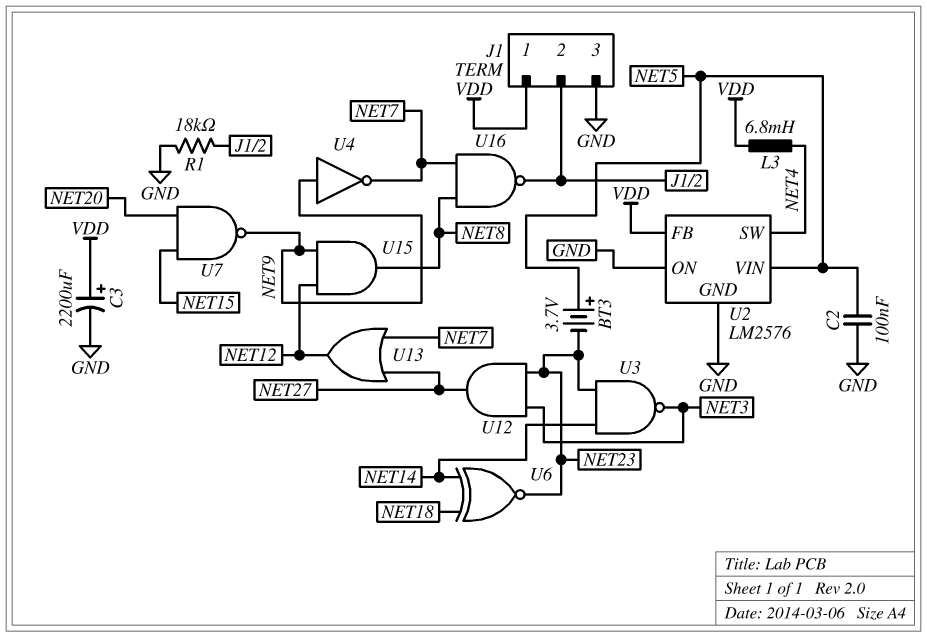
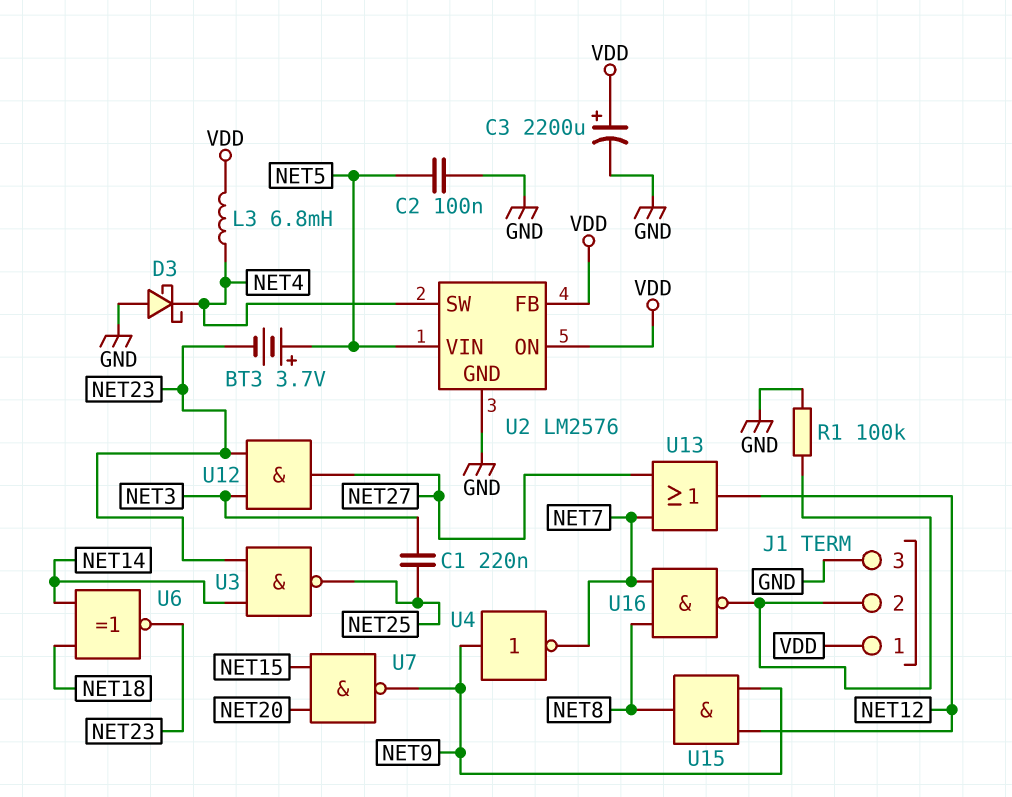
C1: none -> 220nF (NET3, NET25)
D3: none -> schottky (A GND, K NET4)
R1: 18k (GND, J1/2) -> 100k (GND, J1/2)
U2 pin ON: GND -> VDD
U3: NAND (in NET14, in NET23, out NET3) -> NAND (in NET14, in NET23, out NET25)

